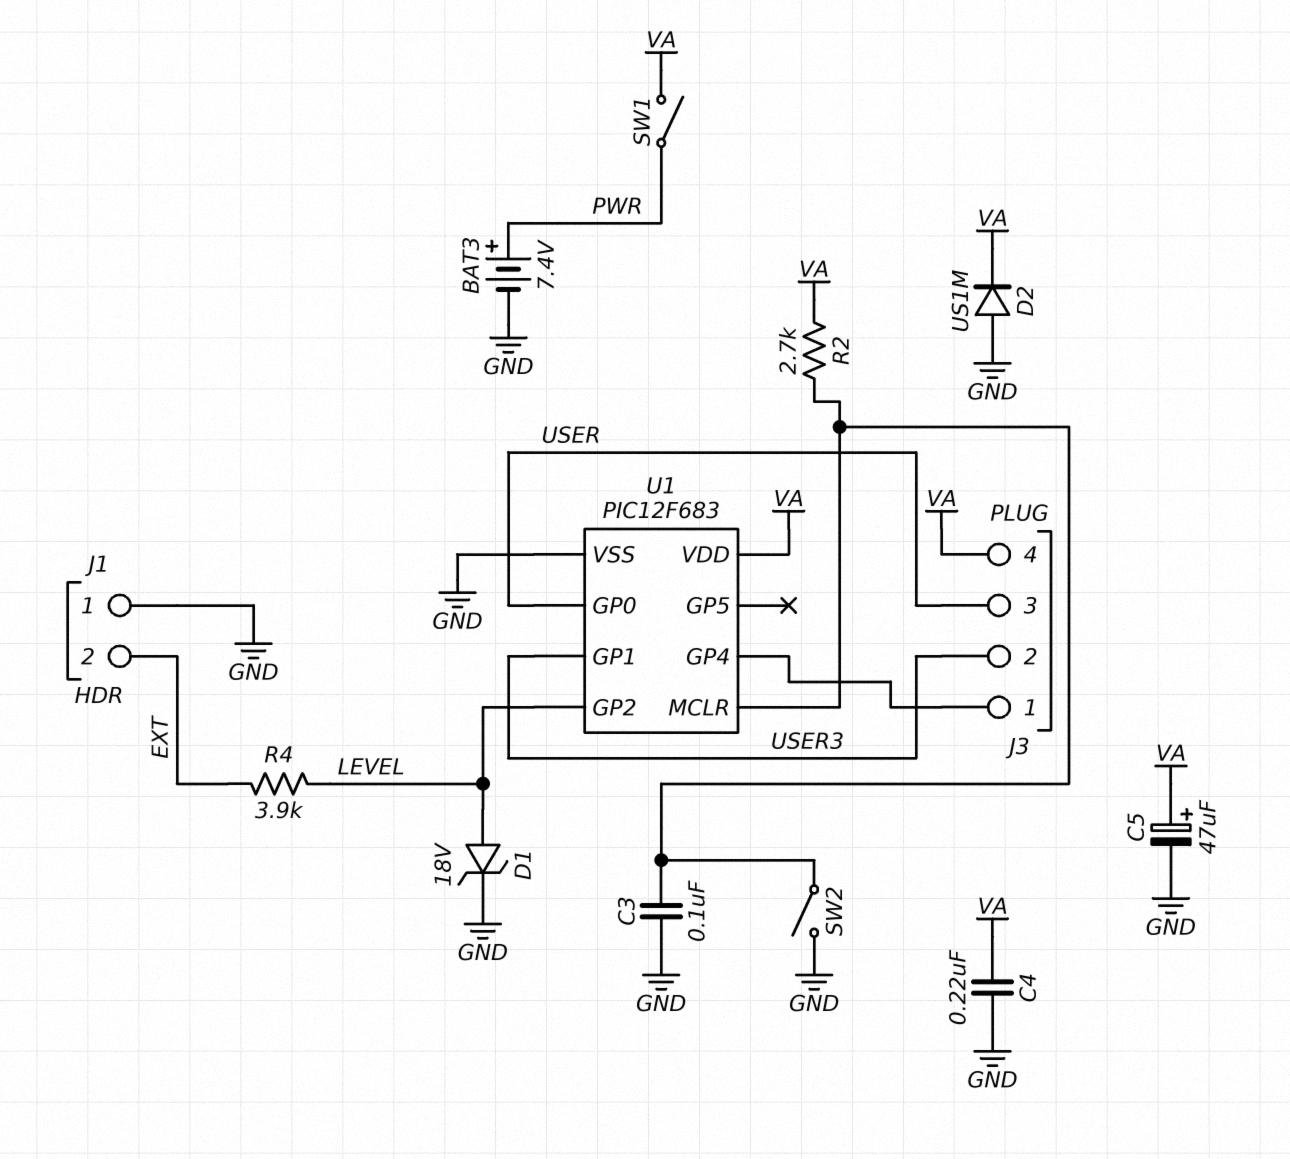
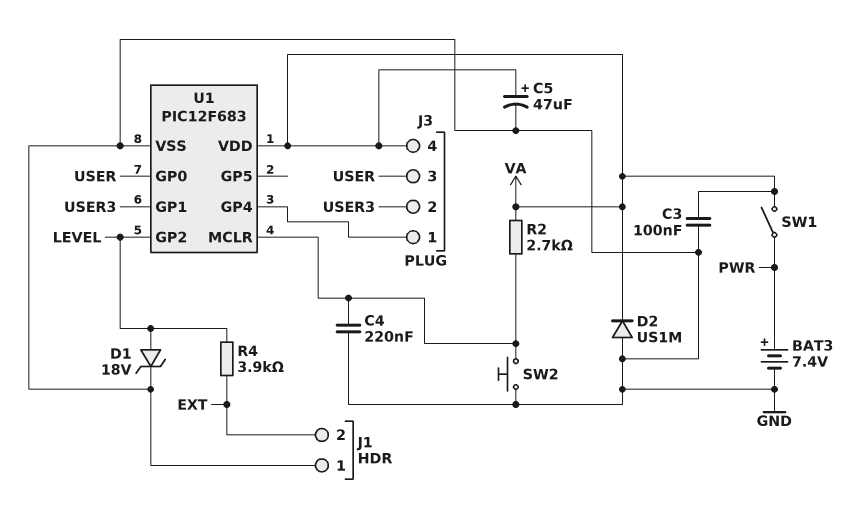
C3: 100nF (GND, U1/MCLR) -> 100nF (GND, VA)
C4: 220nF (GND, VA) -> 220nF (GND, U1/MCLR)
SW2: switch (GND, U1/MCLR) -> button (GND, U1/MCLR)

